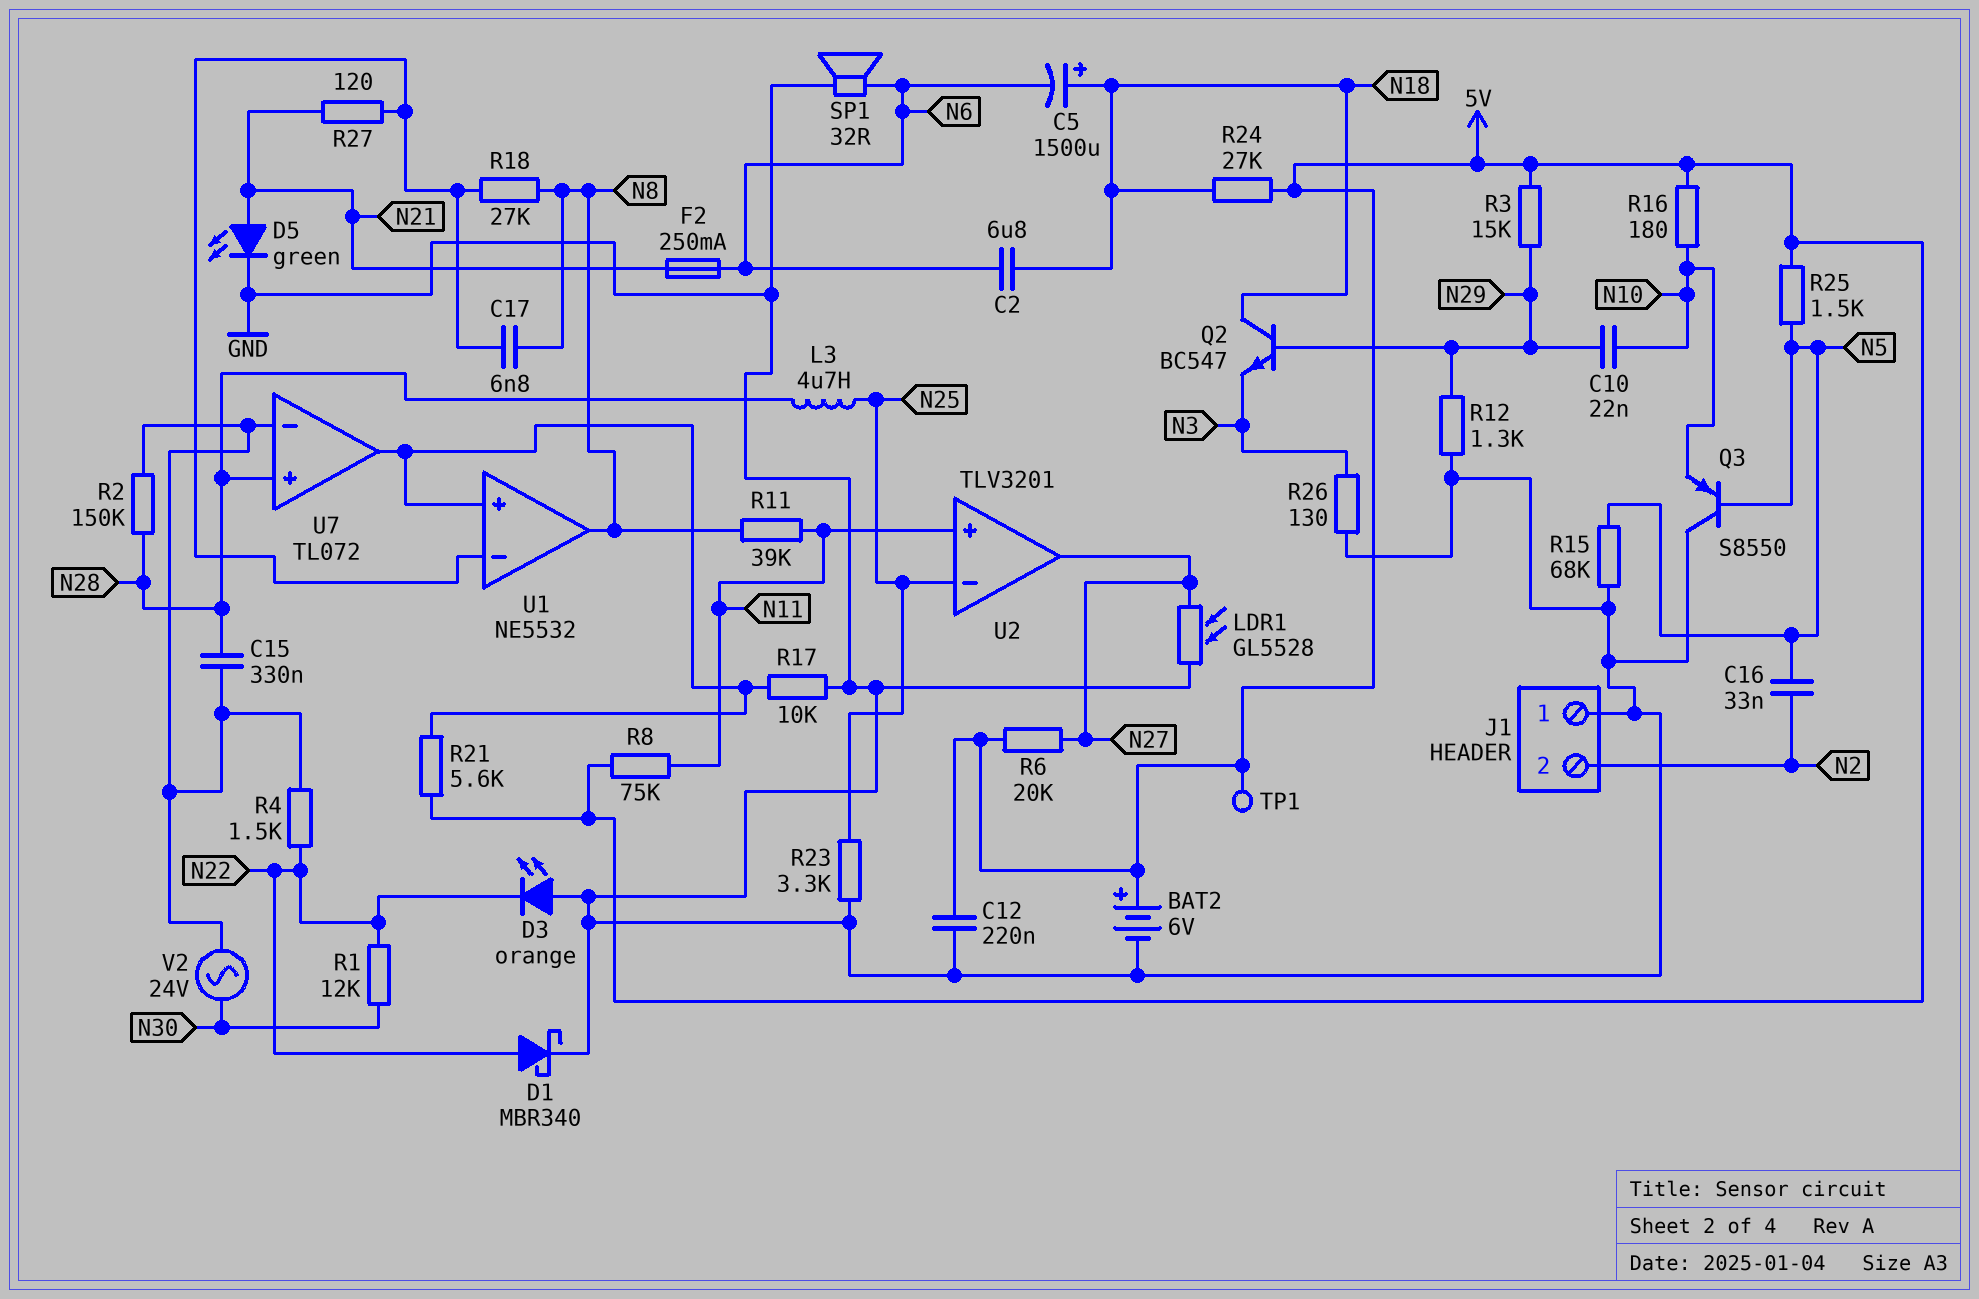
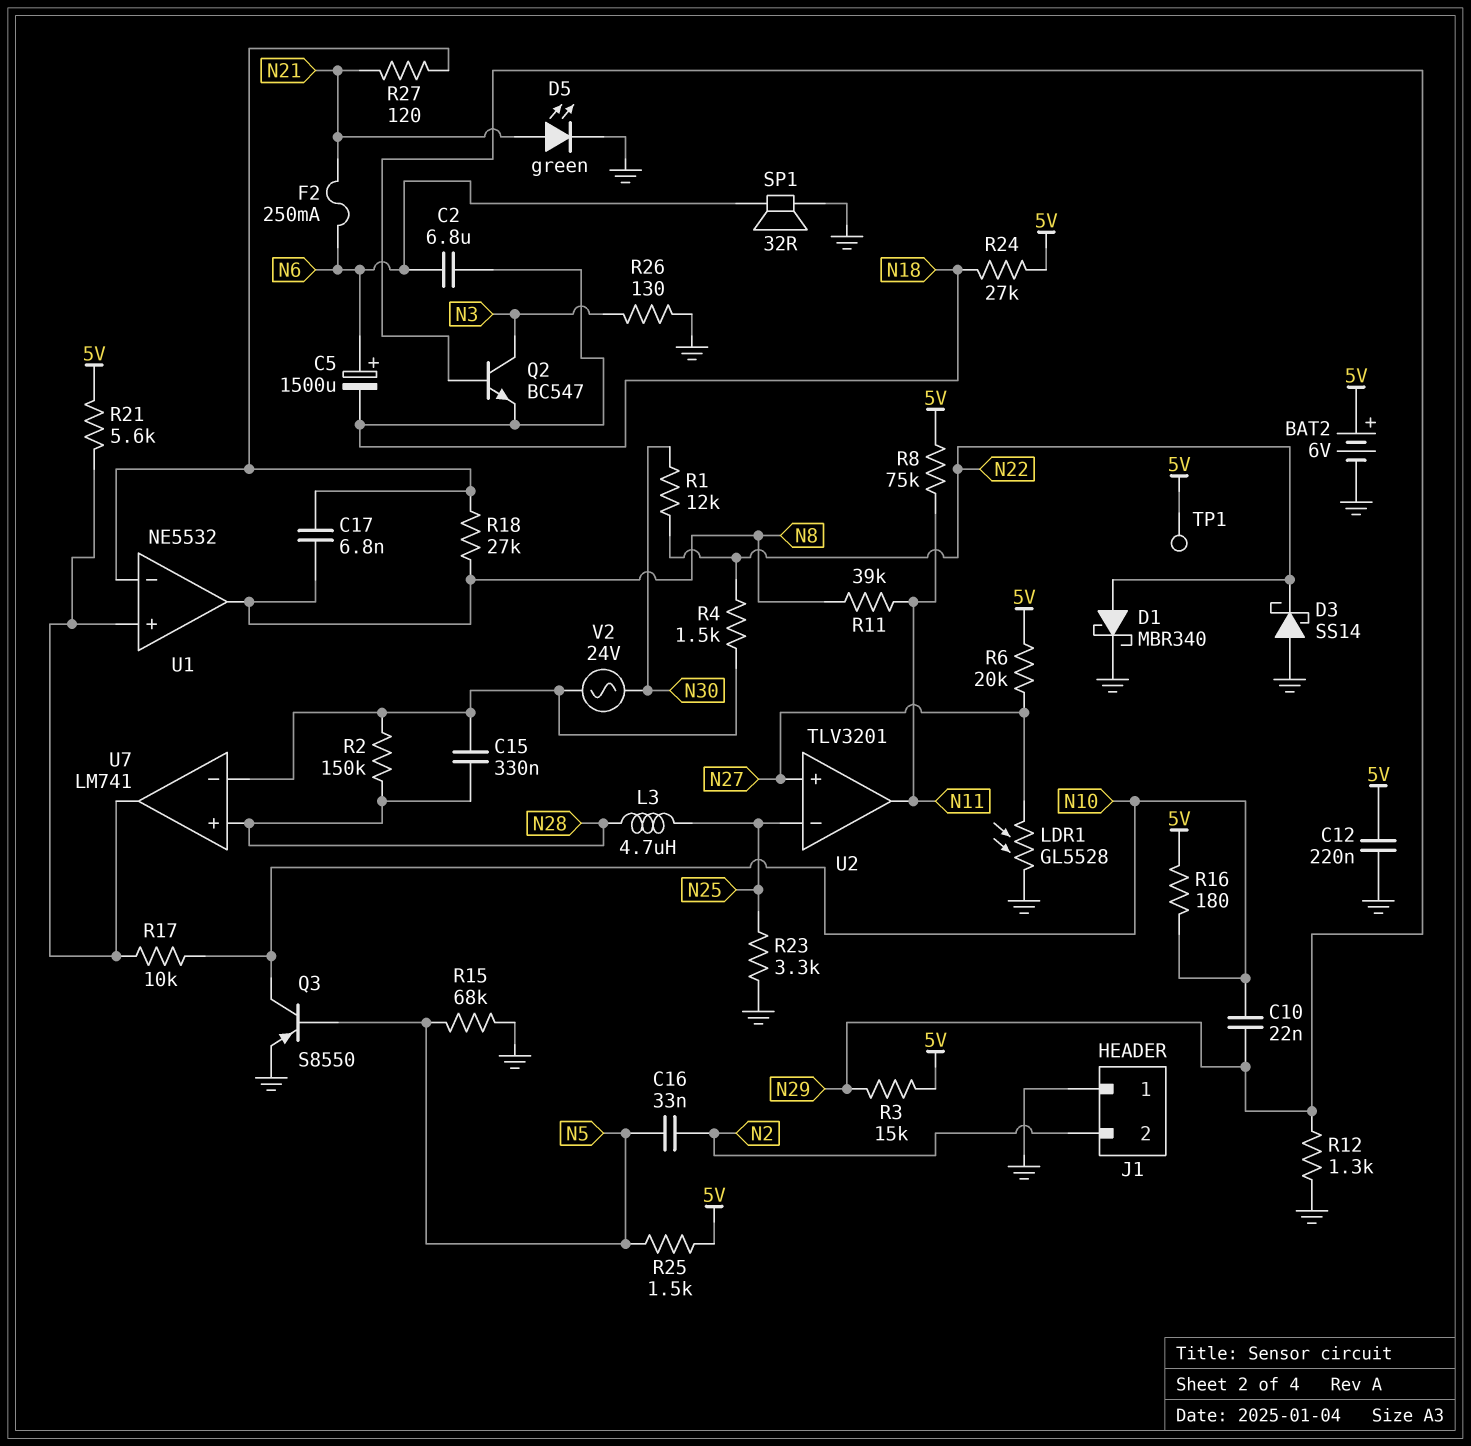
C5: 1500uF (plus N18, minus N6) -> 1500uF (plus N6, minus N18)
D3: LED orange (A GND, K N22) -> schottky SS14 (A GND, K N22)
Q2: NPN BC547 (B N29, C N18, E N3) -> NPN BC547 (B N29, C N3, E N18)
Q3: PNP S8550 (B N5, C GND, E N10) -> PNP S8550 (B N5, C N10, E GND)
R17: 10k (GND, U1/in+) -> 10k (N10, U1/in+)
U2 pin in+: N11 -> N27
U2 pin out: N27 -> N11
U7: TL072 -> LM741

